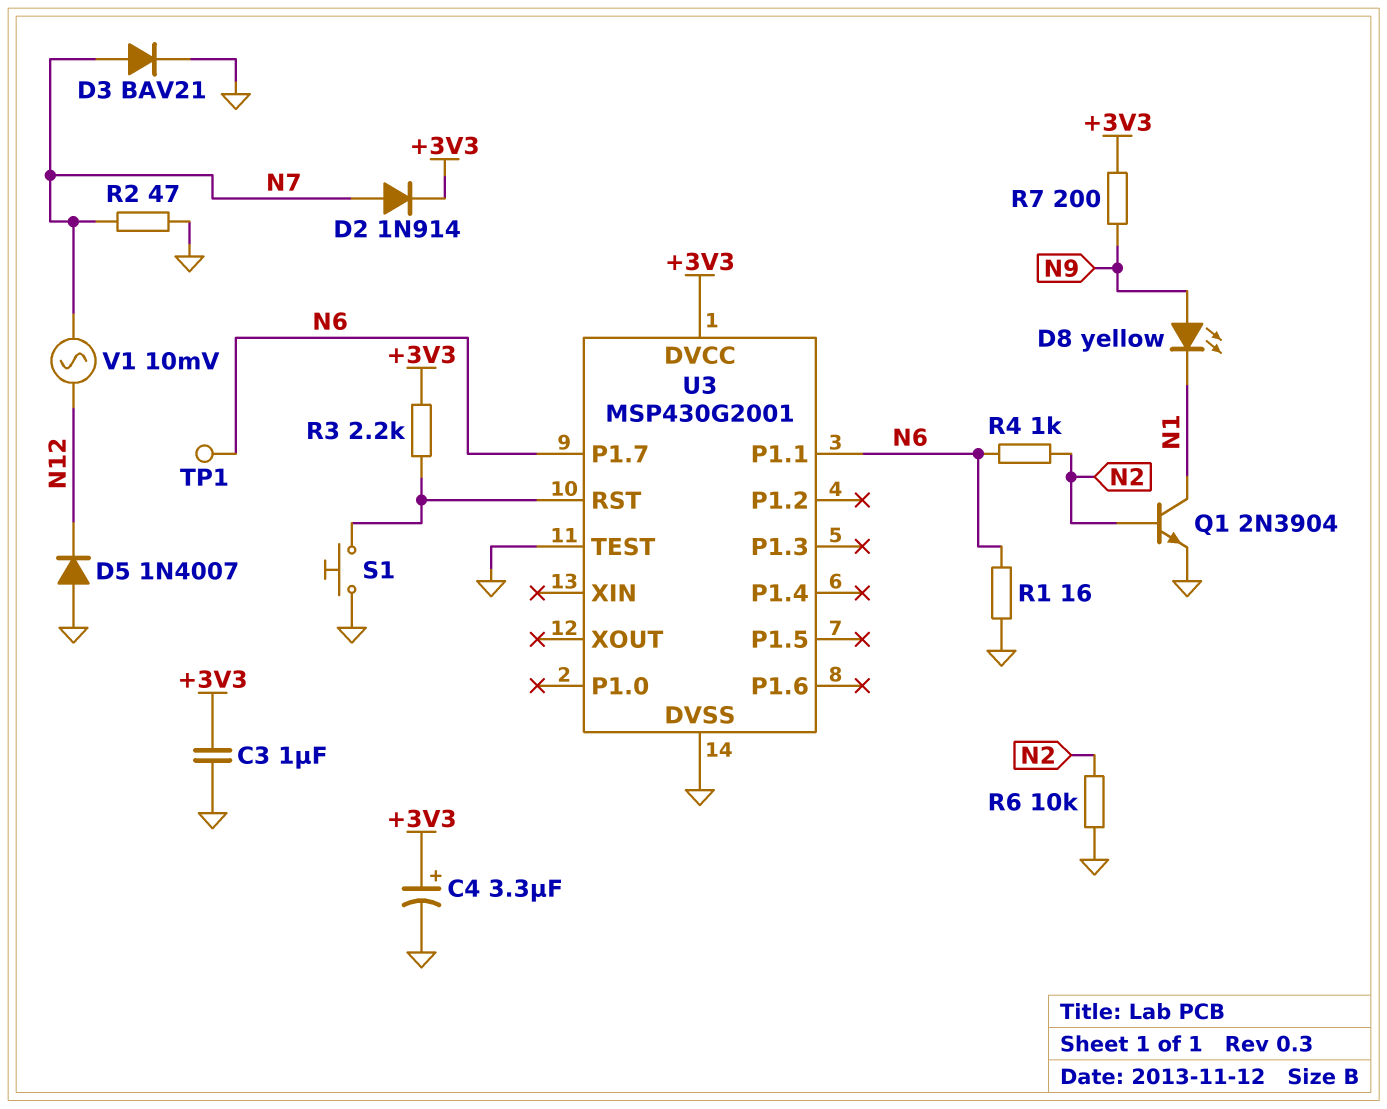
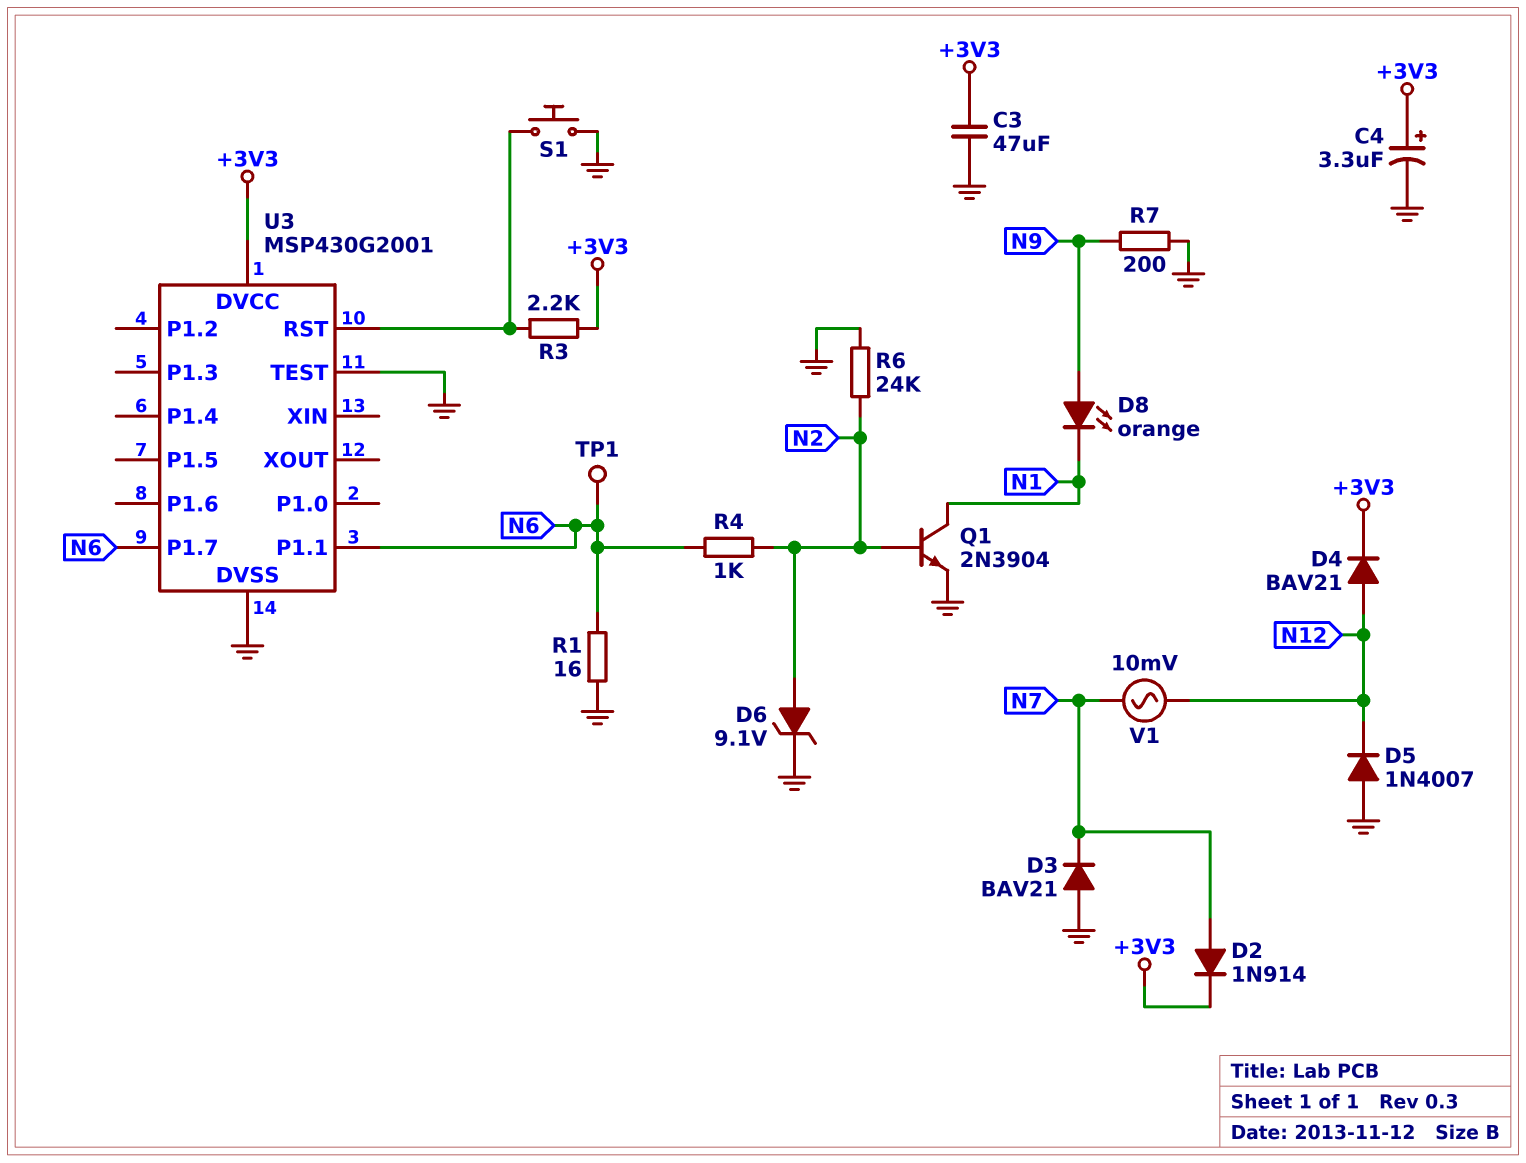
C3: 1uF (+3V3, GND) -> 47uF (+3V3, GND)
D3: diode BAV21 (A N7, K GND) -> diode BAV21 (A GND, K N7)
D4: none -> diode BAV21 (A N12, K +3V3)
D6: none -> zener 9.1V (A N2, K GND)
D8: LED yellow (A N9, K N1) -> LED orange (A N9, K N1)
R2: 47 (GND, N7) -> none
R6: 10k (GND, N2) -> 24k (GND, N2)
R7: 200 (+3V3, N9) -> 200 (GND, N9)

